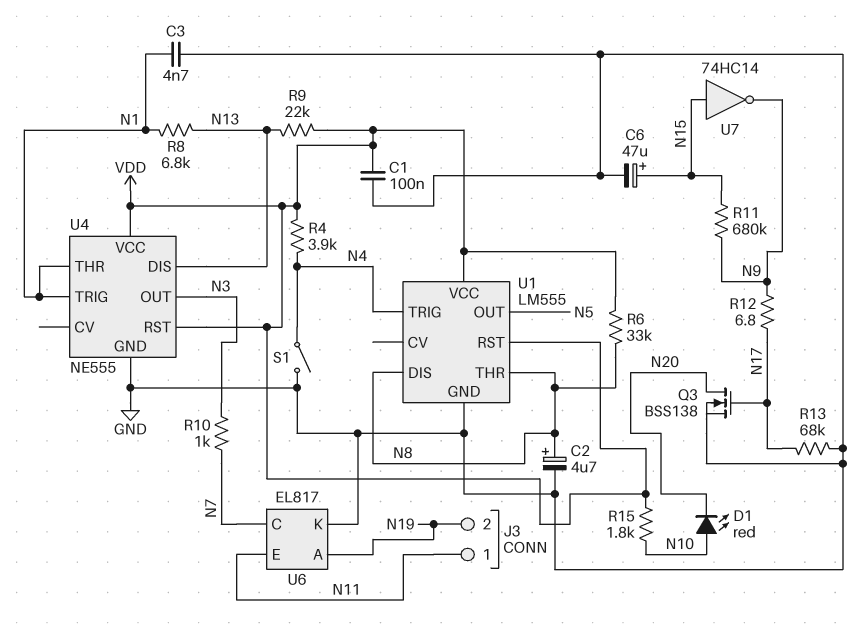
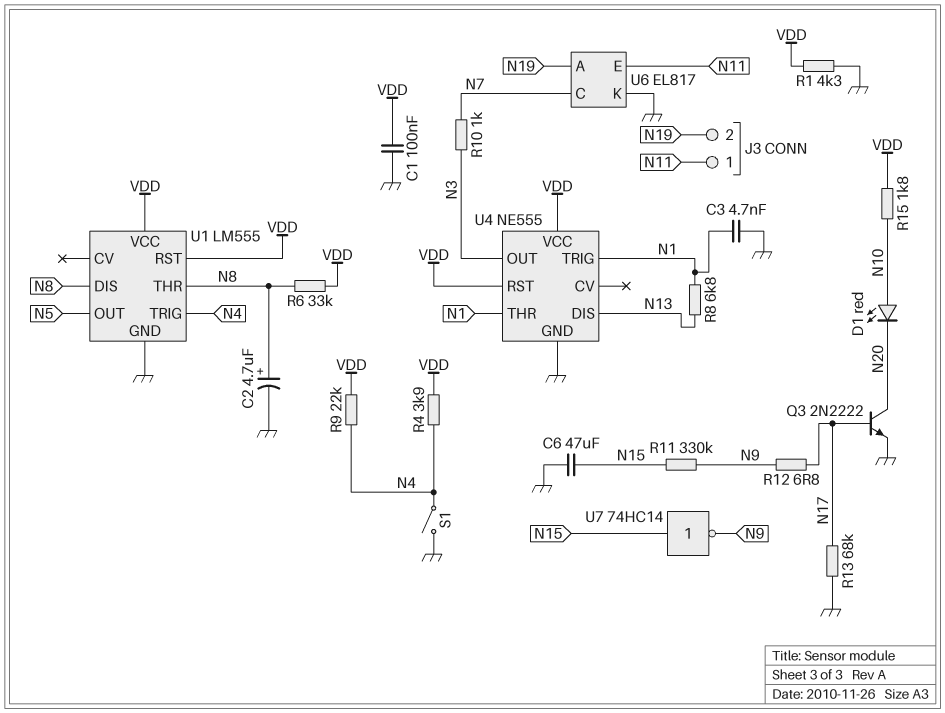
C6: 47uF (plus N15, minus GND) -> 47uF (GND, N15)
Q3: NMOS BSS138 (G N17, D N20, S GND) -> NPN 2N2222 (B N17, C N20, E GND)
R1: none -> 4.3k (GND, VDD)
R9: 22k (N13, VDD) -> 22k (N4, VDD)
R11: 680k (N9, N15) -> 330k (N9, N15)

